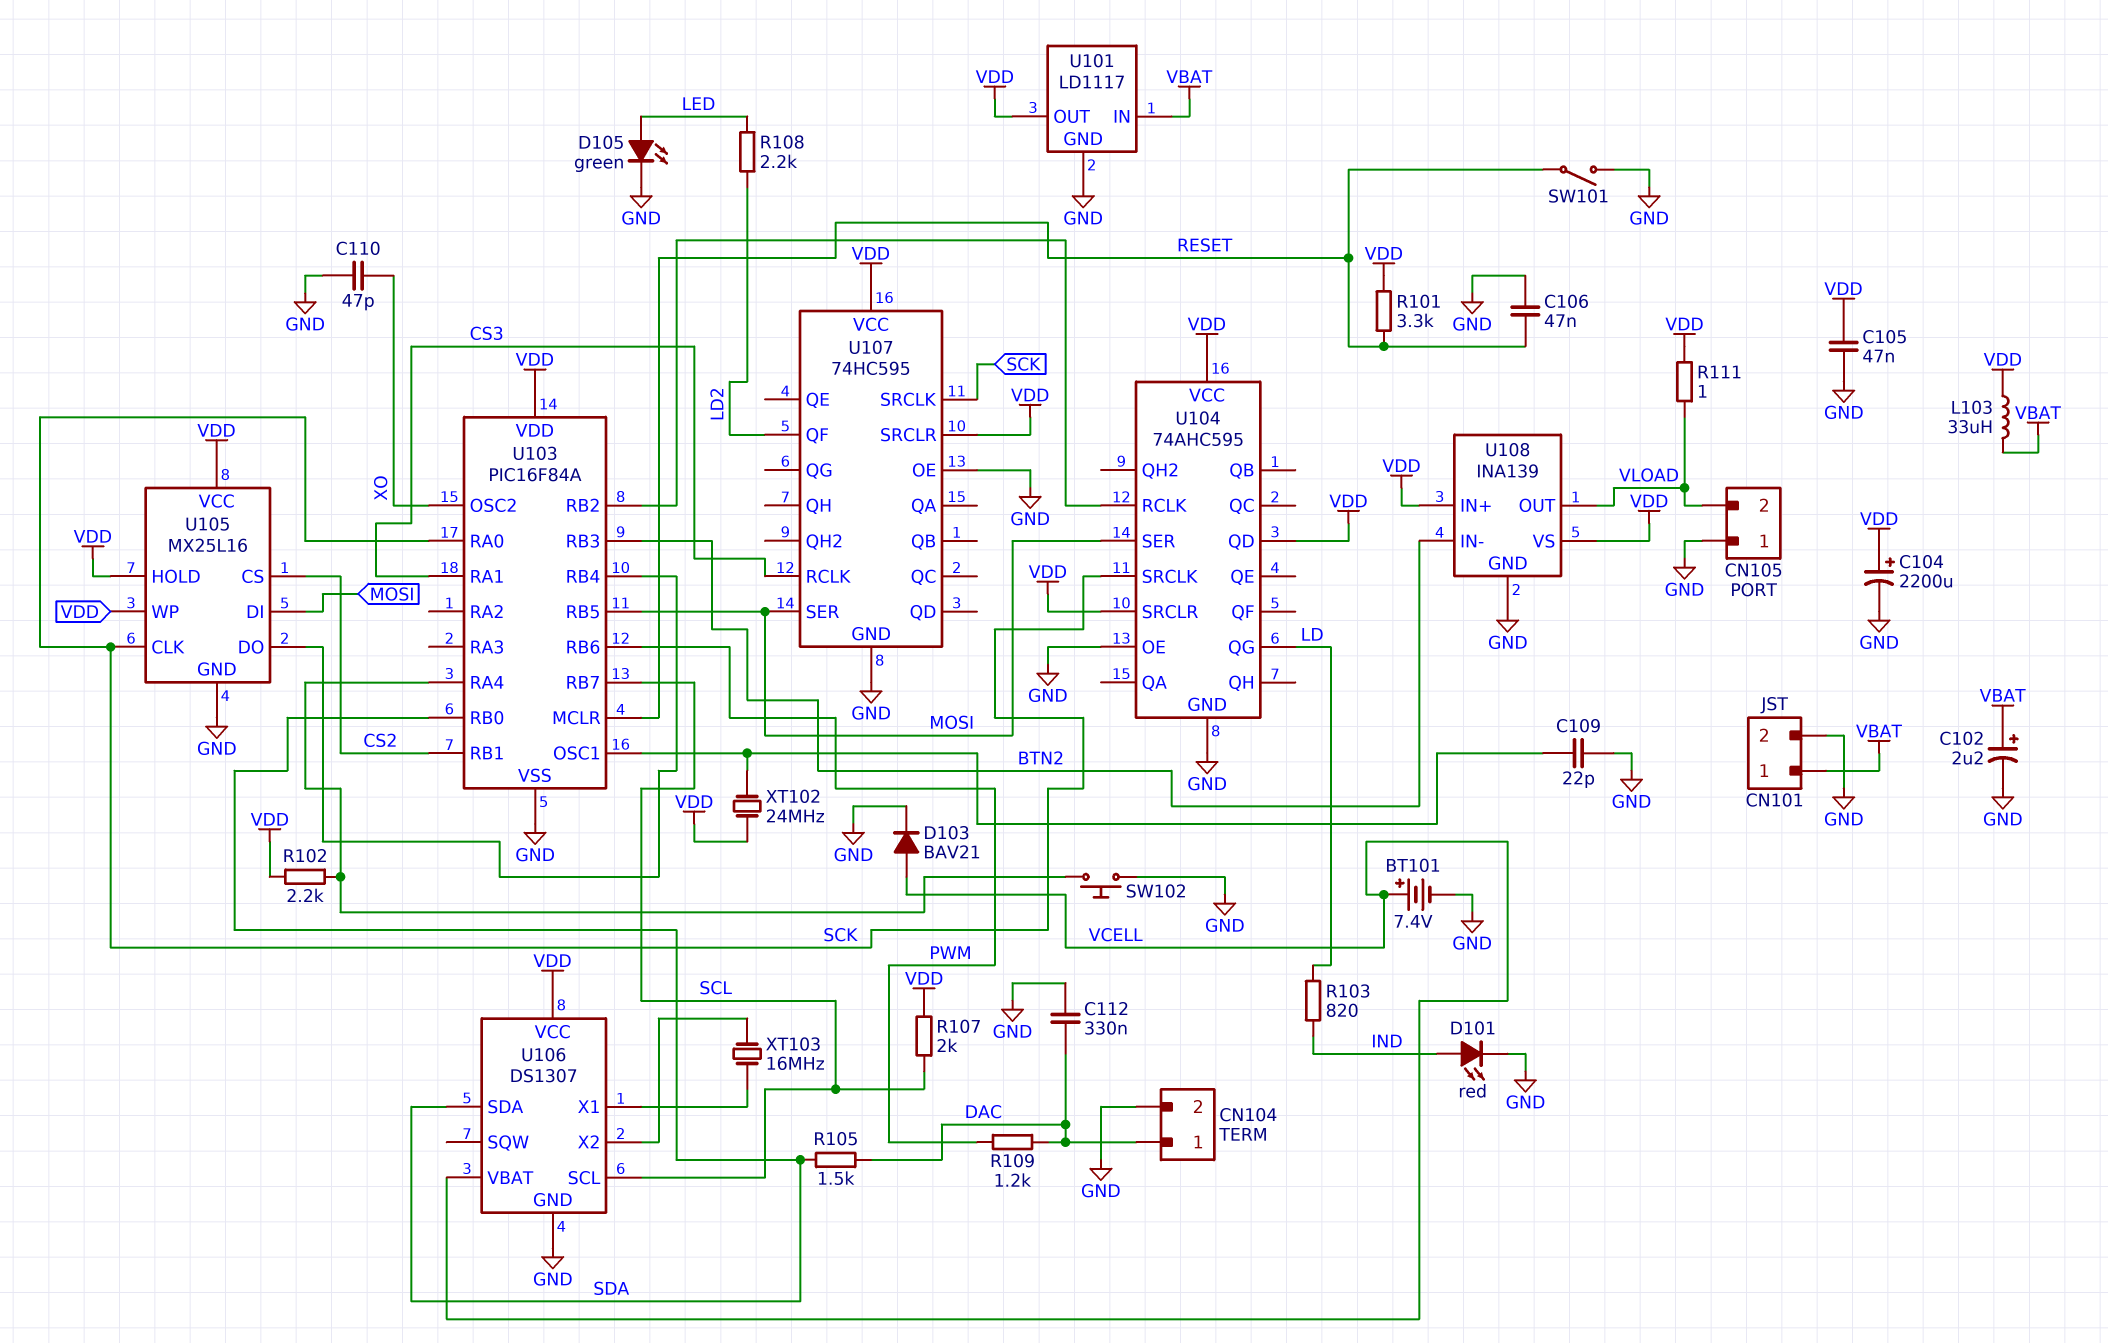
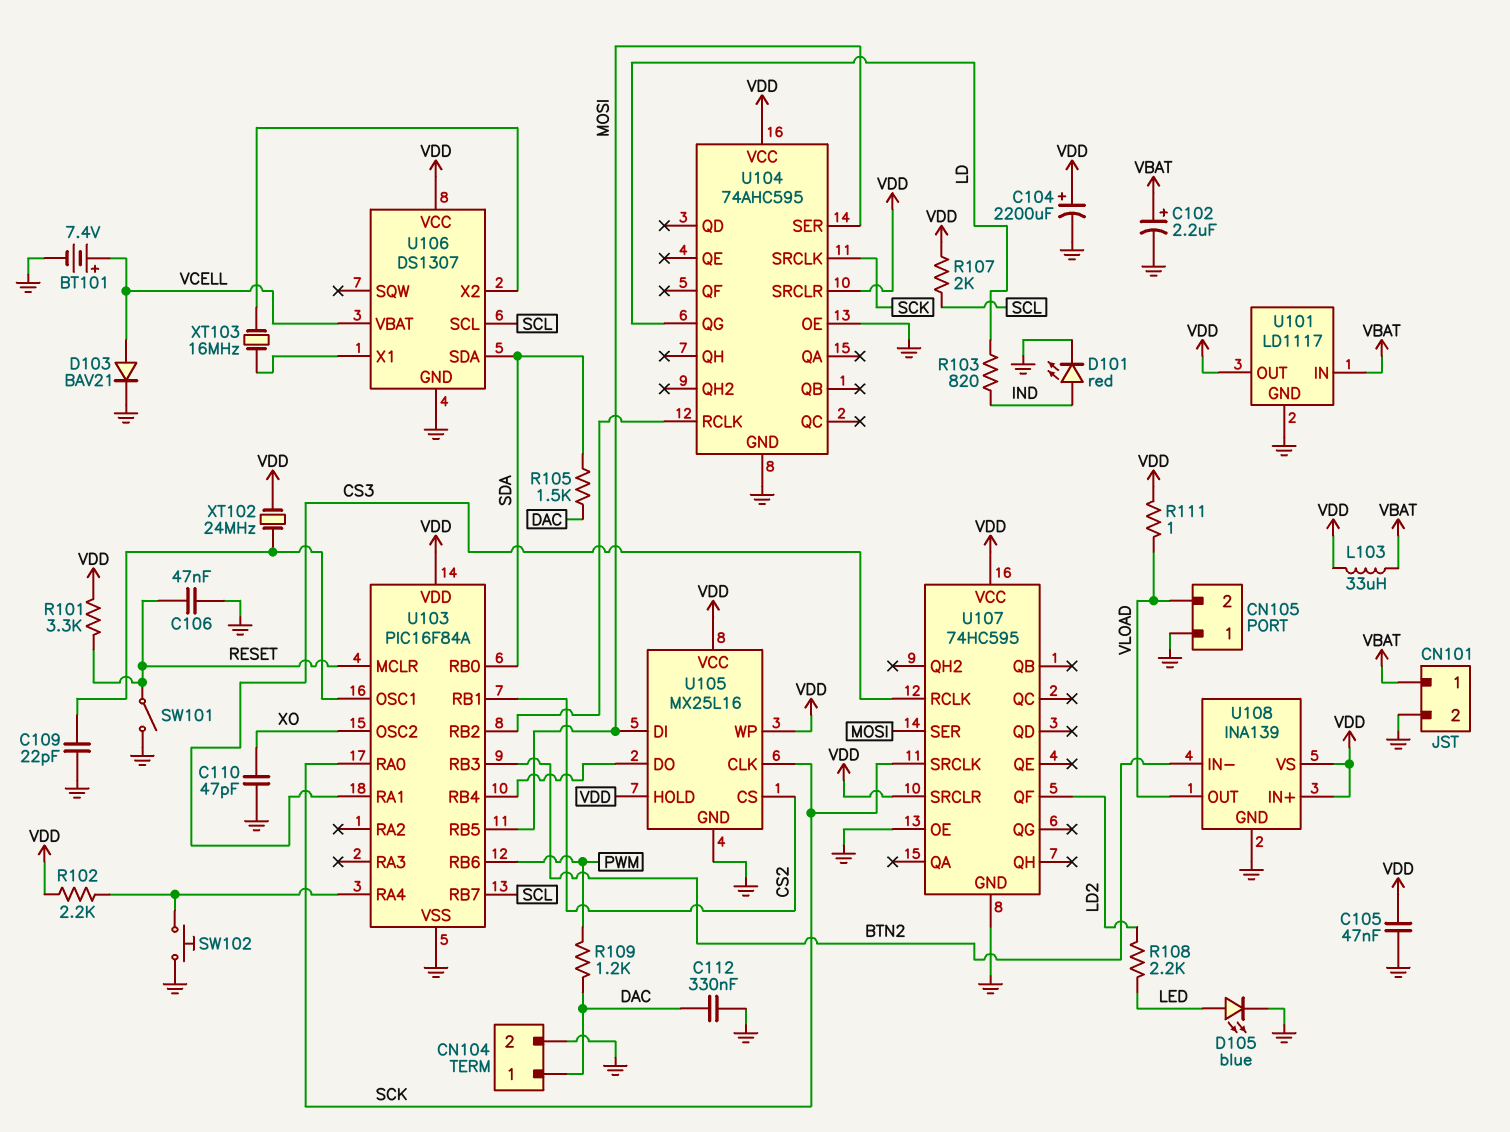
D105: LED green (A LED, K GND) -> LED blue (A LED, K GND)
U104 pin QD: VDD -> none

